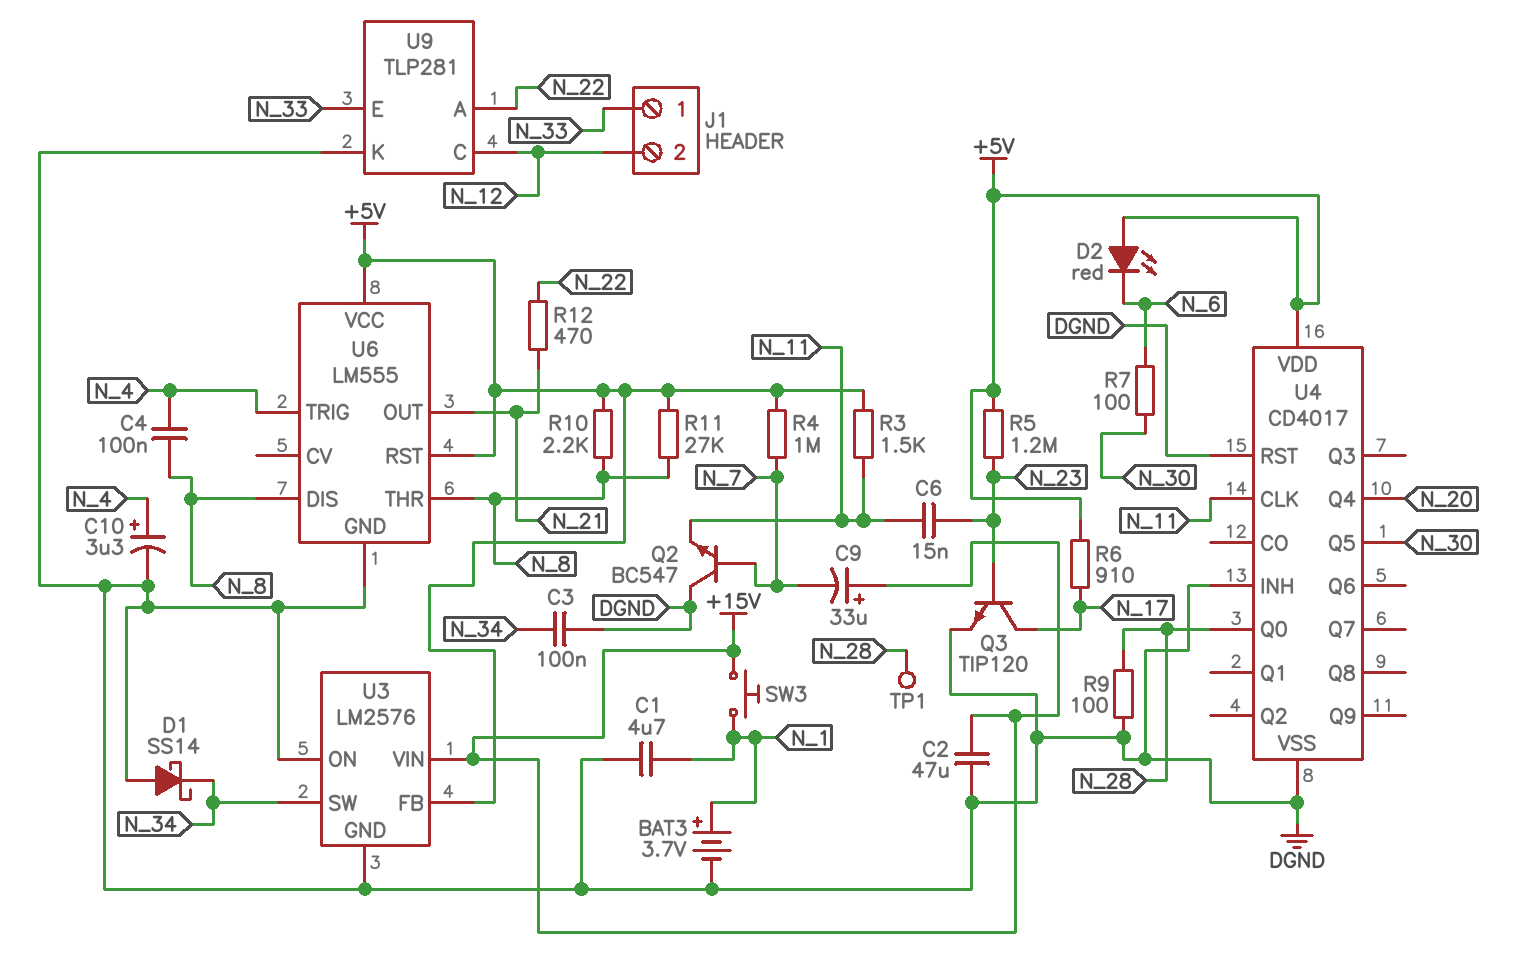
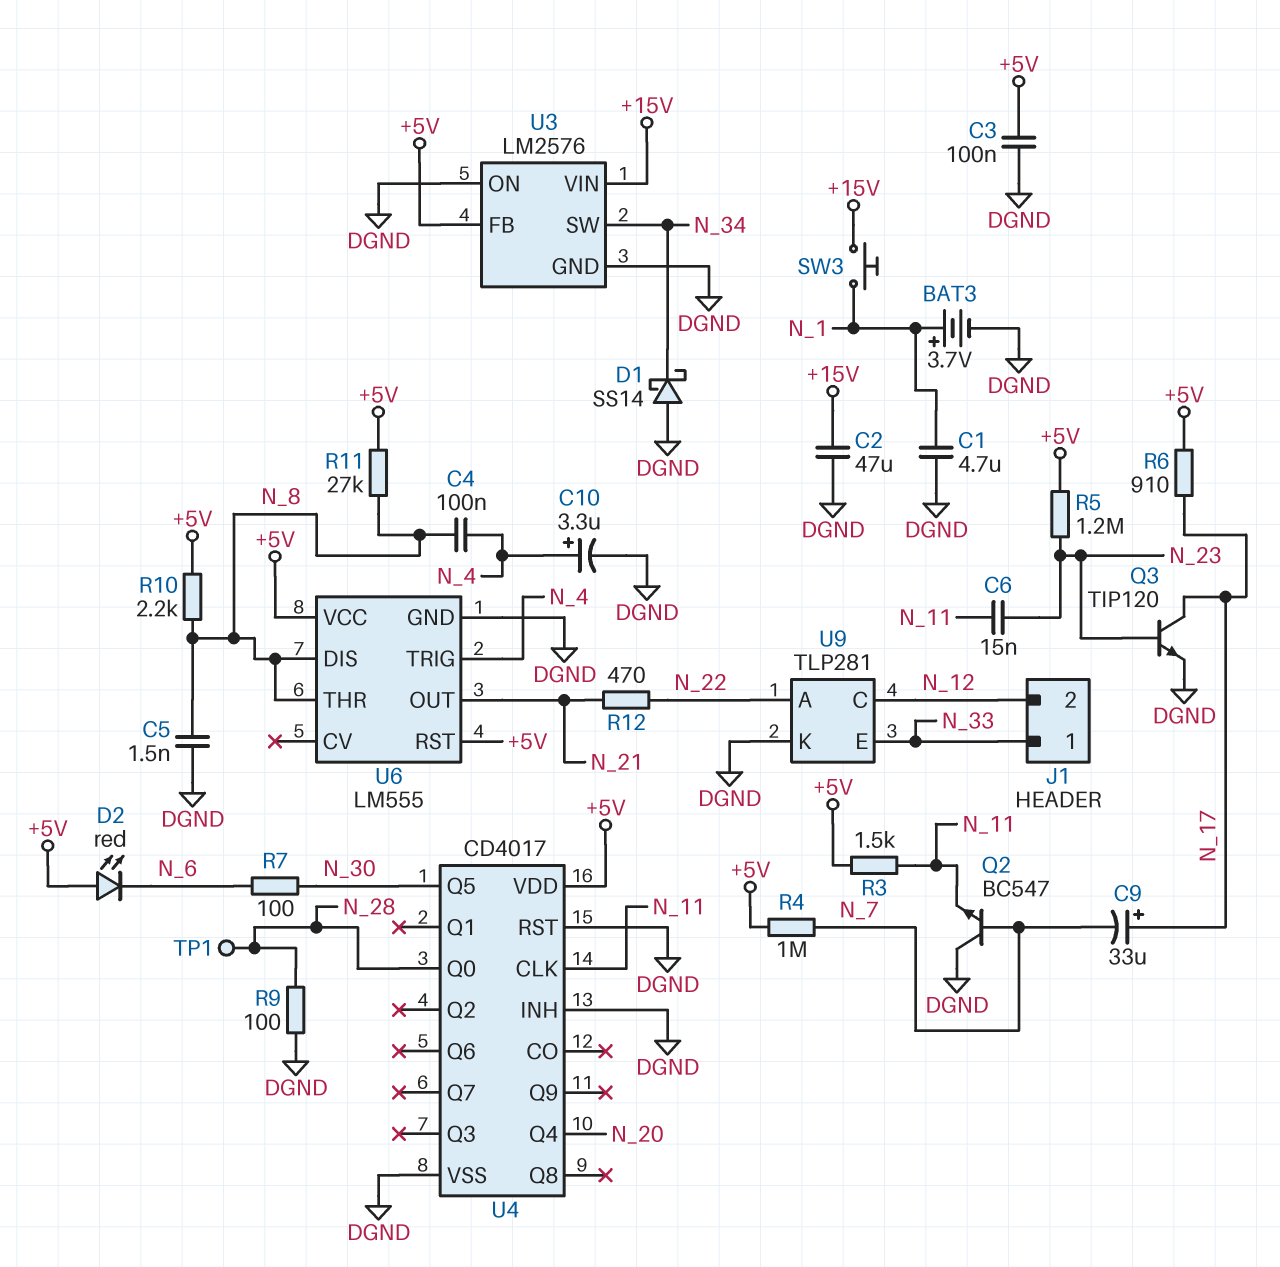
C3: 100nF (DGND, N_34) -> 100nF (+5V, DGND)
C5: none -> 1.5nF (DGND, N_8)
C9: 33uF (plus +15V, minus N_7) -> 33uF (plus N_17, minus N_7)

